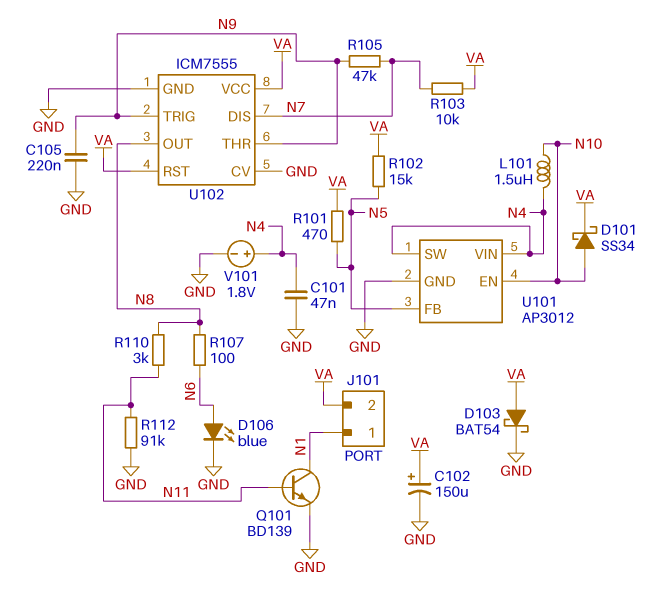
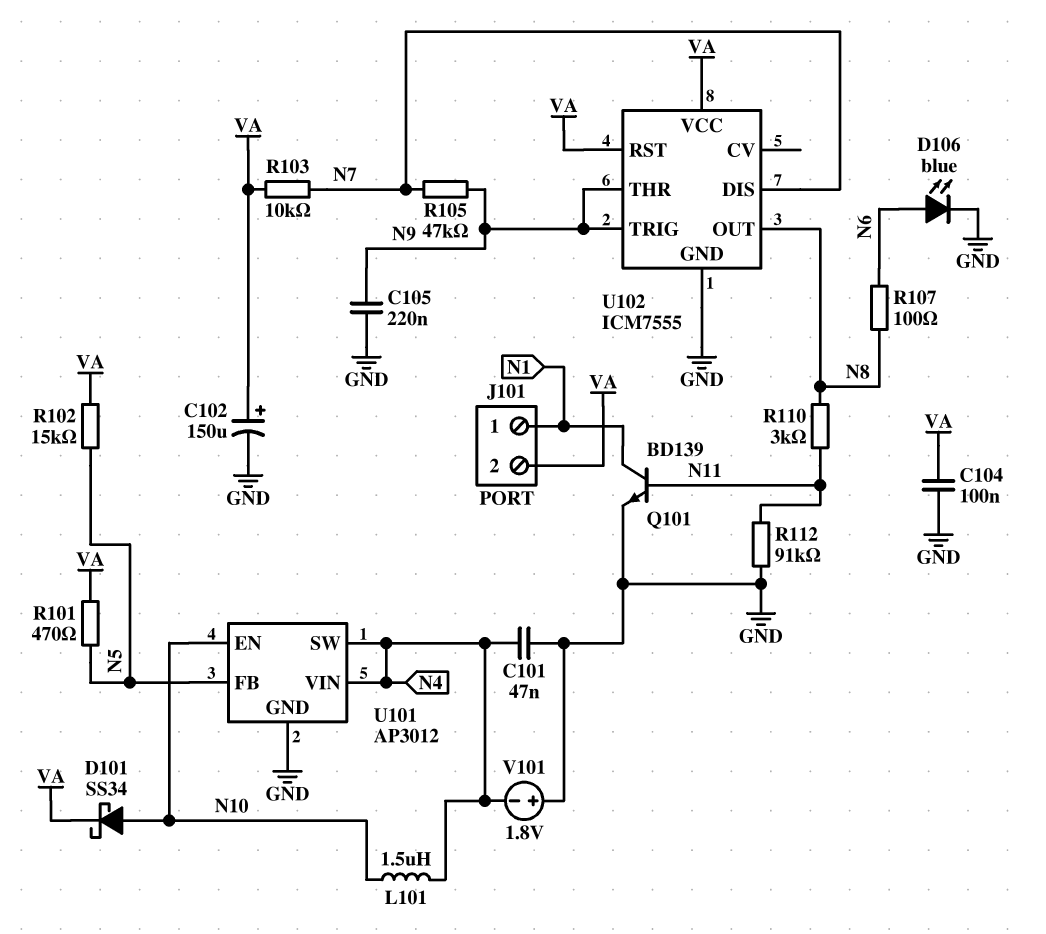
C104: none -> 100nF (GND, VA)
D103: schottky BAT54 (A VA, K GND) -> none
U102 pin CV: GND -> none
V101: 1.8V (plus N4, minus GND) -> 1.8V (plus GND, minus N4)

